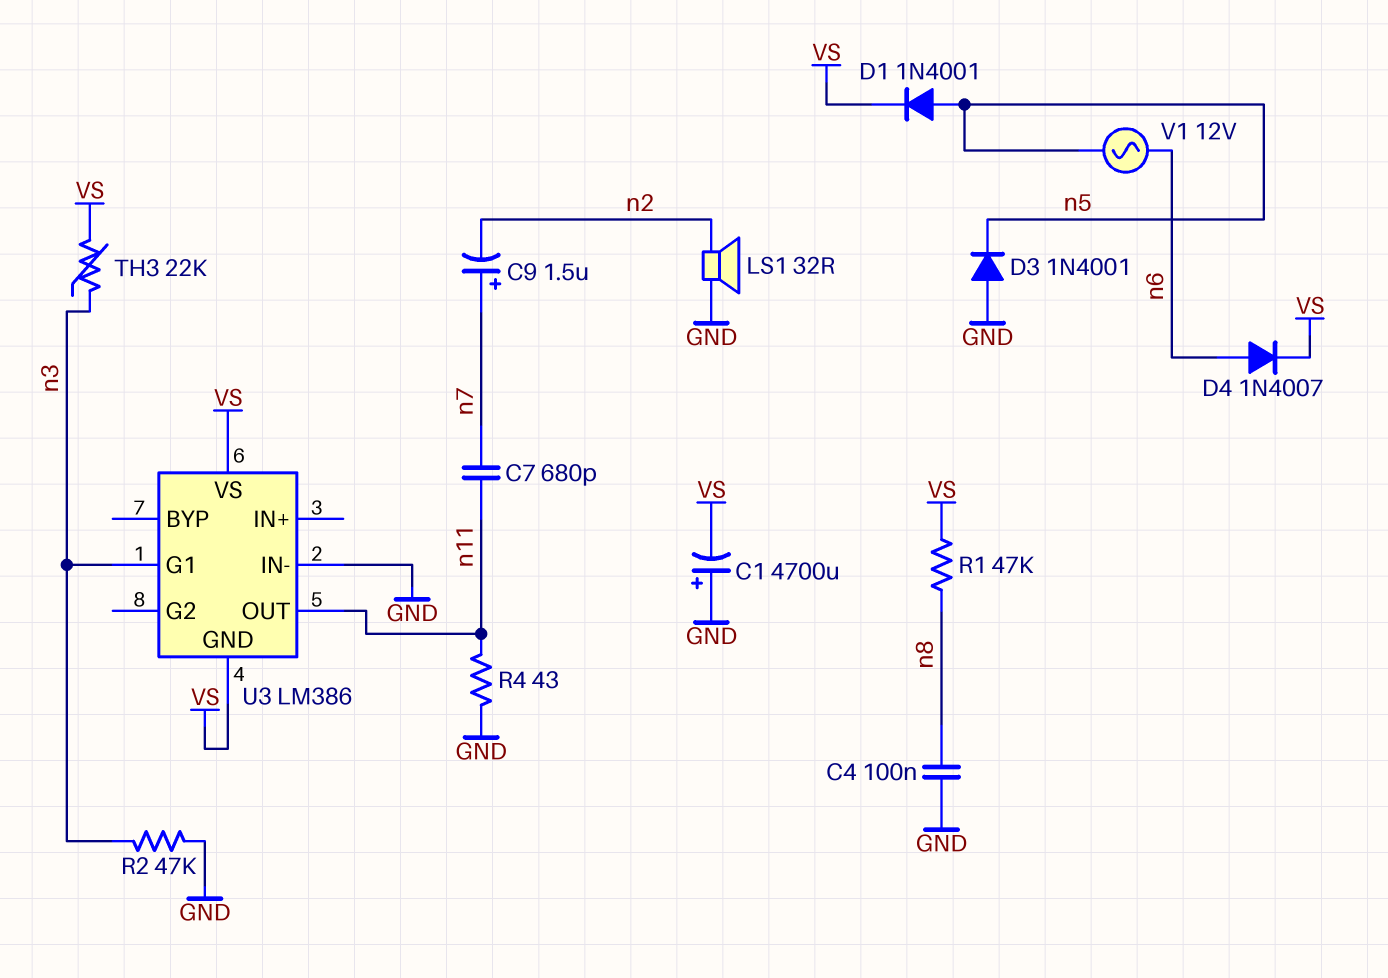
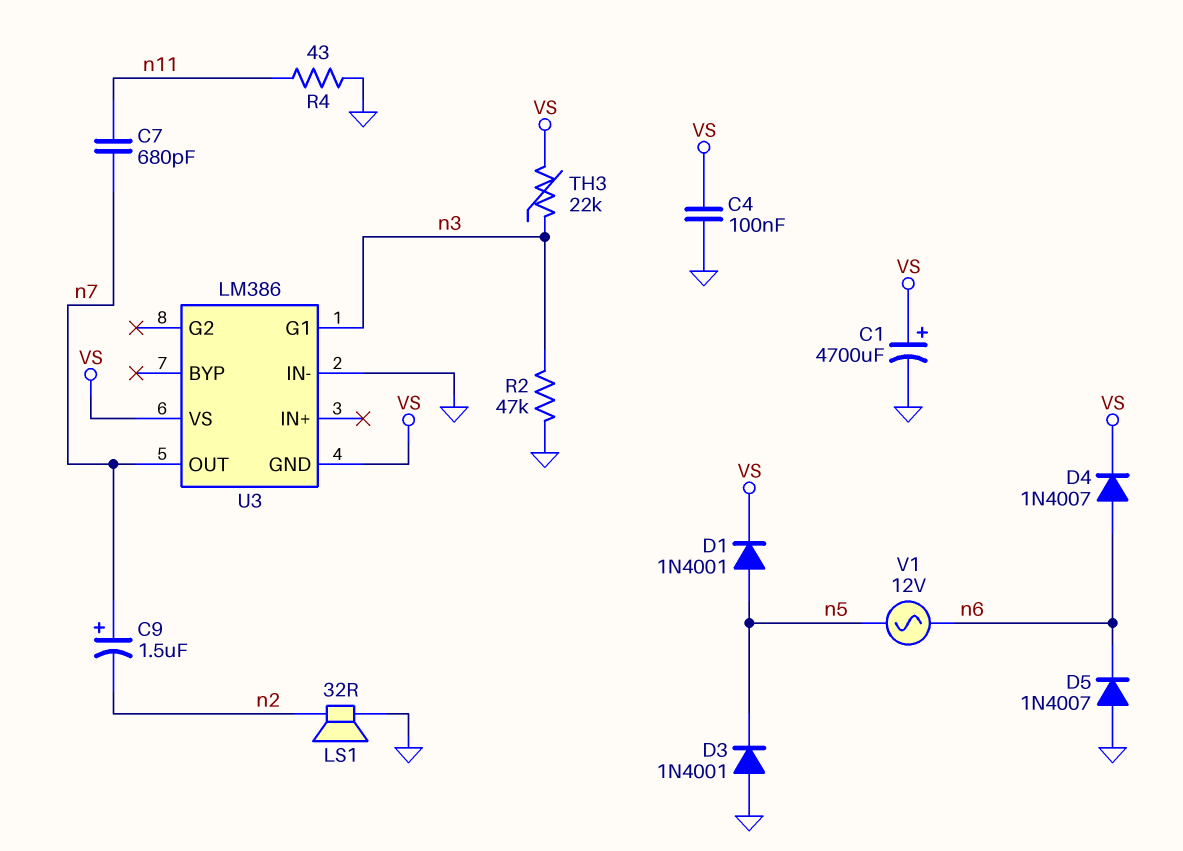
C1: 4700uF (plus GND, minus VS) -> 4700uF (plus VS, minus GND)
C4: 100nF (GND, n8) -> 100nF (GND, VS)
D5: none -> diode 1N4007 (A GND, K n6)
R1: 47k (VS, n8) -> none
U3 pin OUT: n11 -> n7

